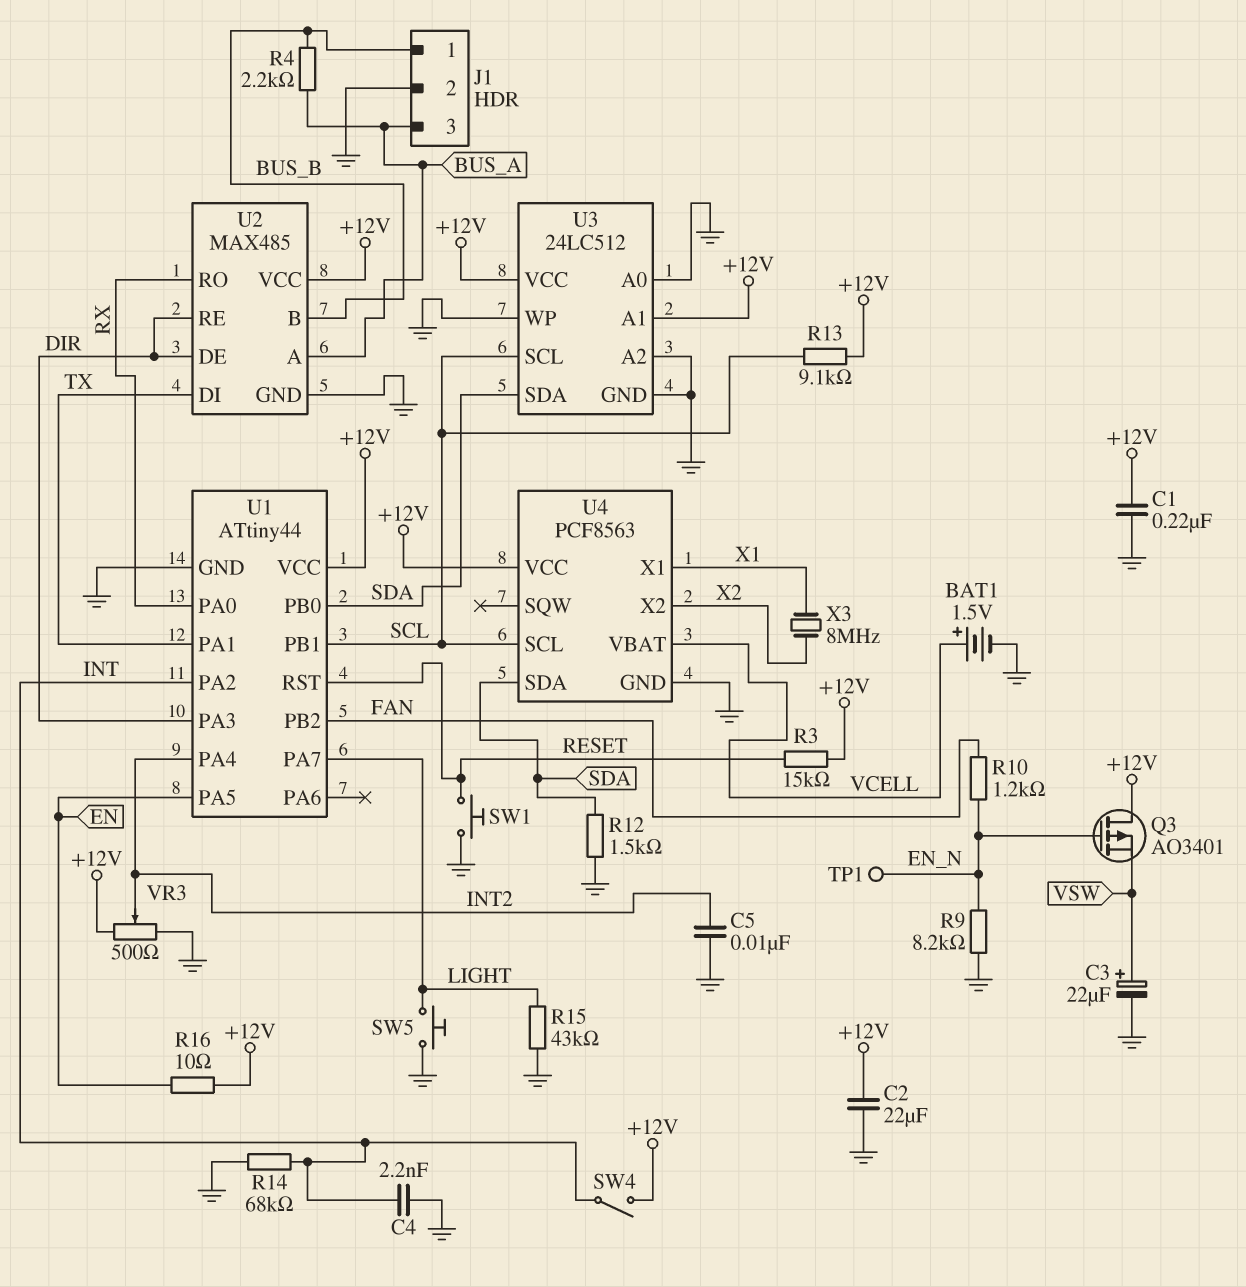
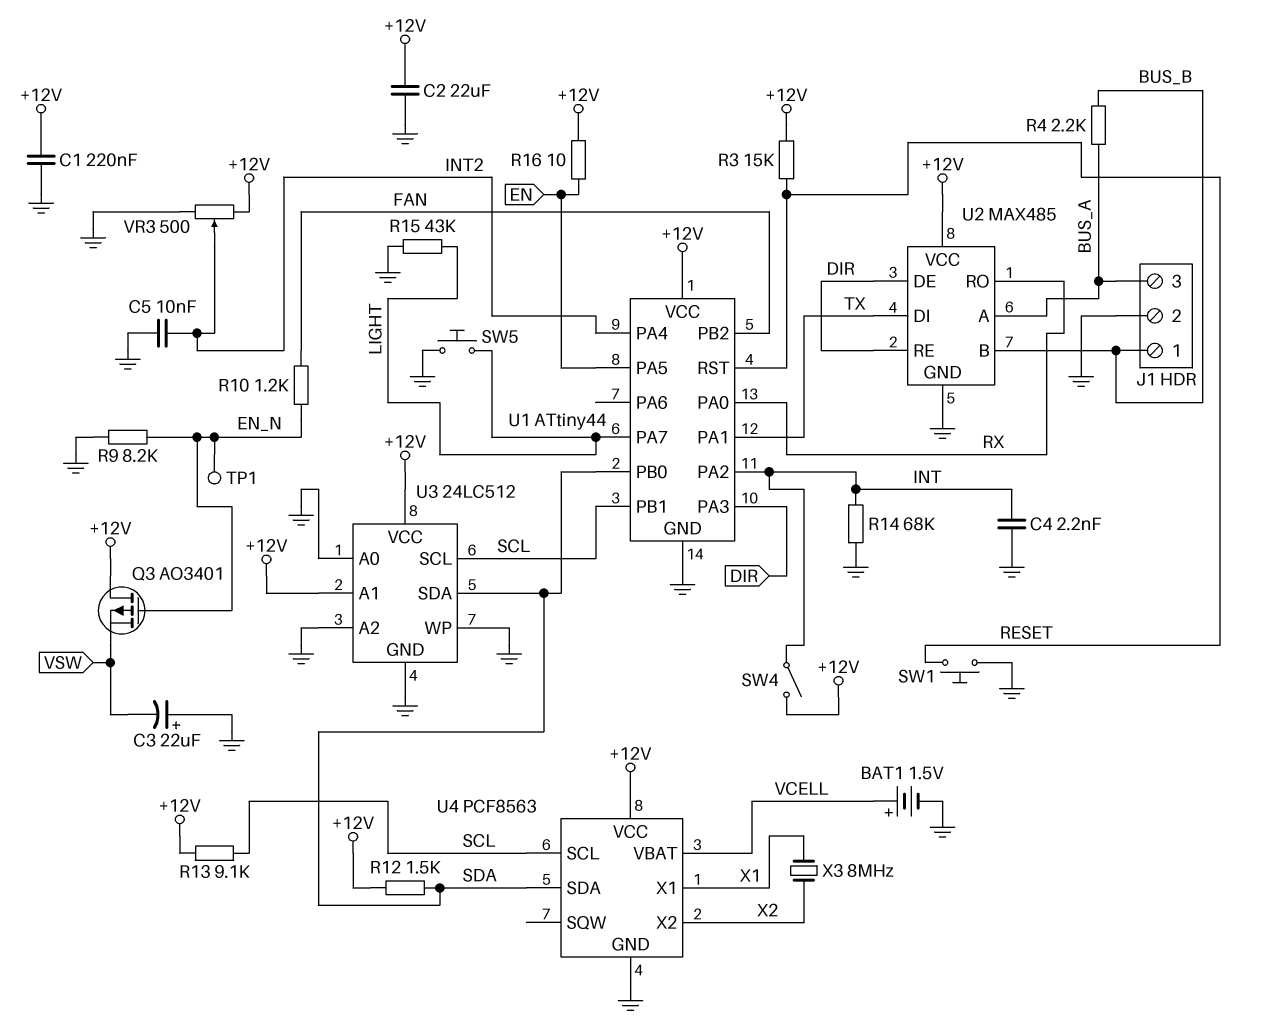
C3: 22uF (plus VSW, minus GND) -> 22uF (plus GND, minus VSW)
R12: 1.5k (GND, SDA) -> 1.5k (+12V, SDA)

